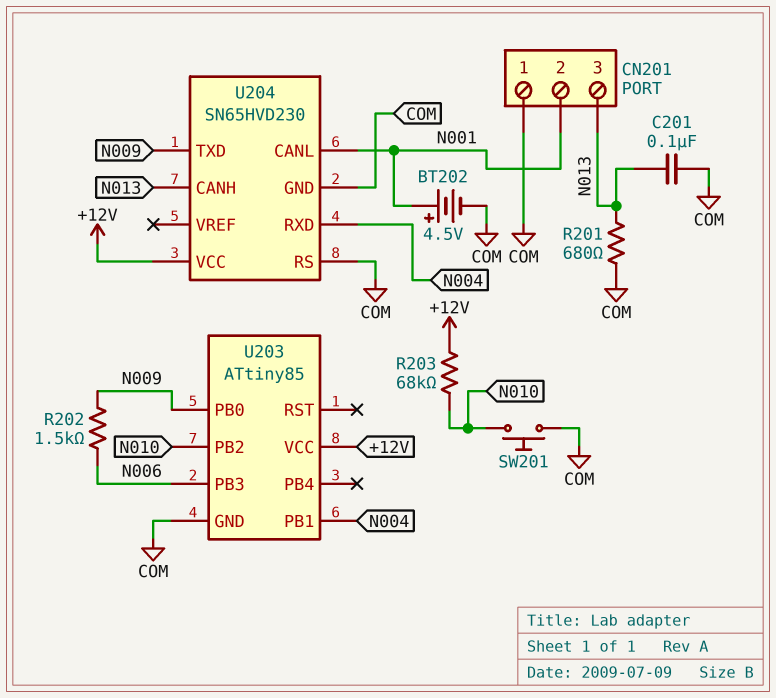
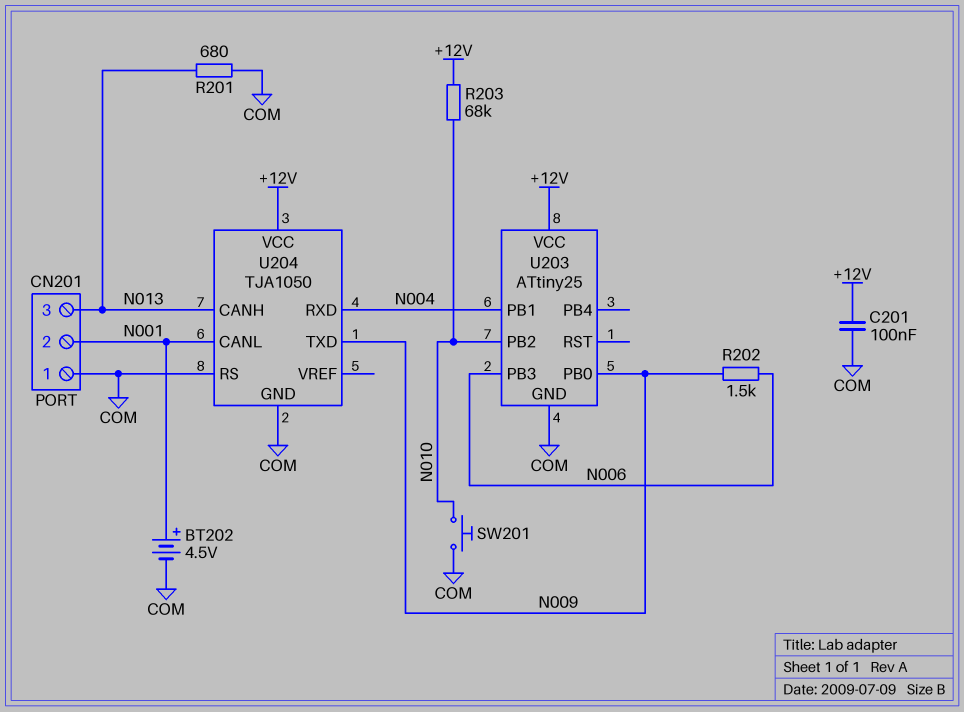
C201: 100nF (COM, N013) -> 100nF (+12V, COM)
U203: ATtiny85 -> ATtiny25
U204: SN65HVD230 -> TJA1050

